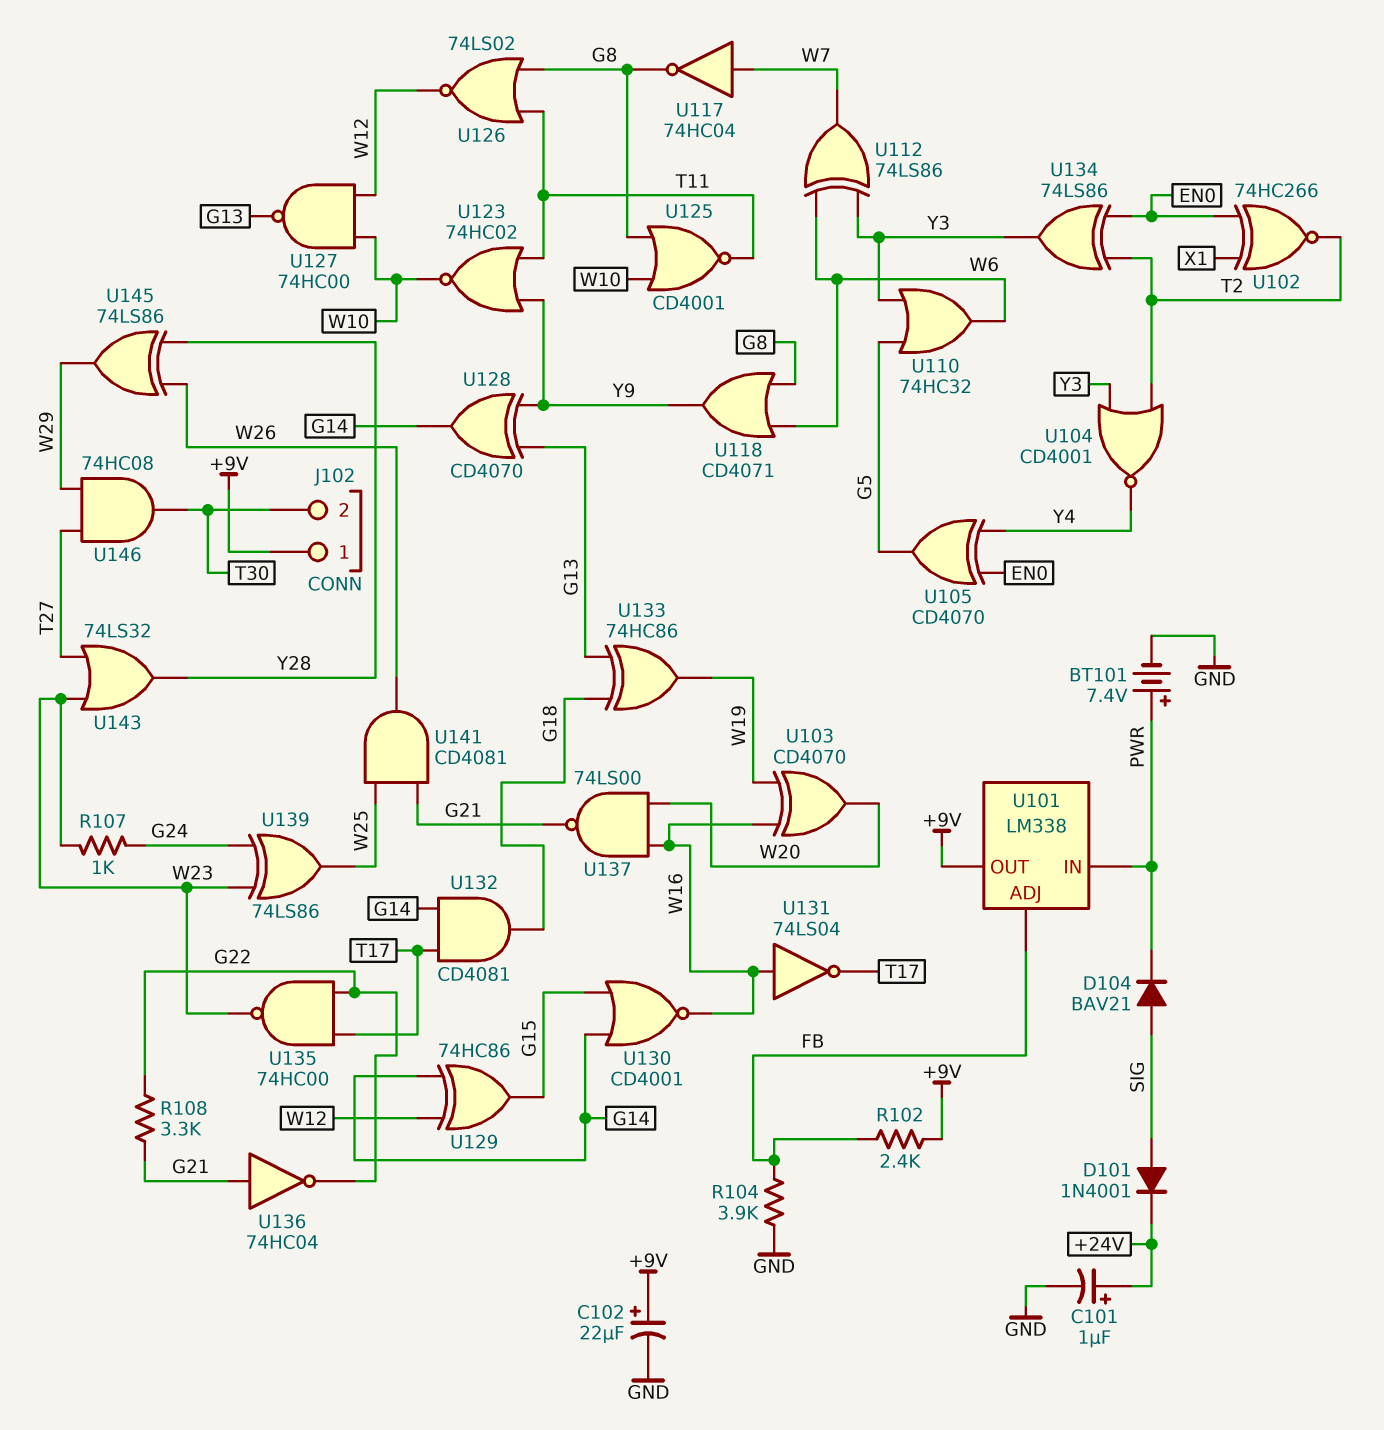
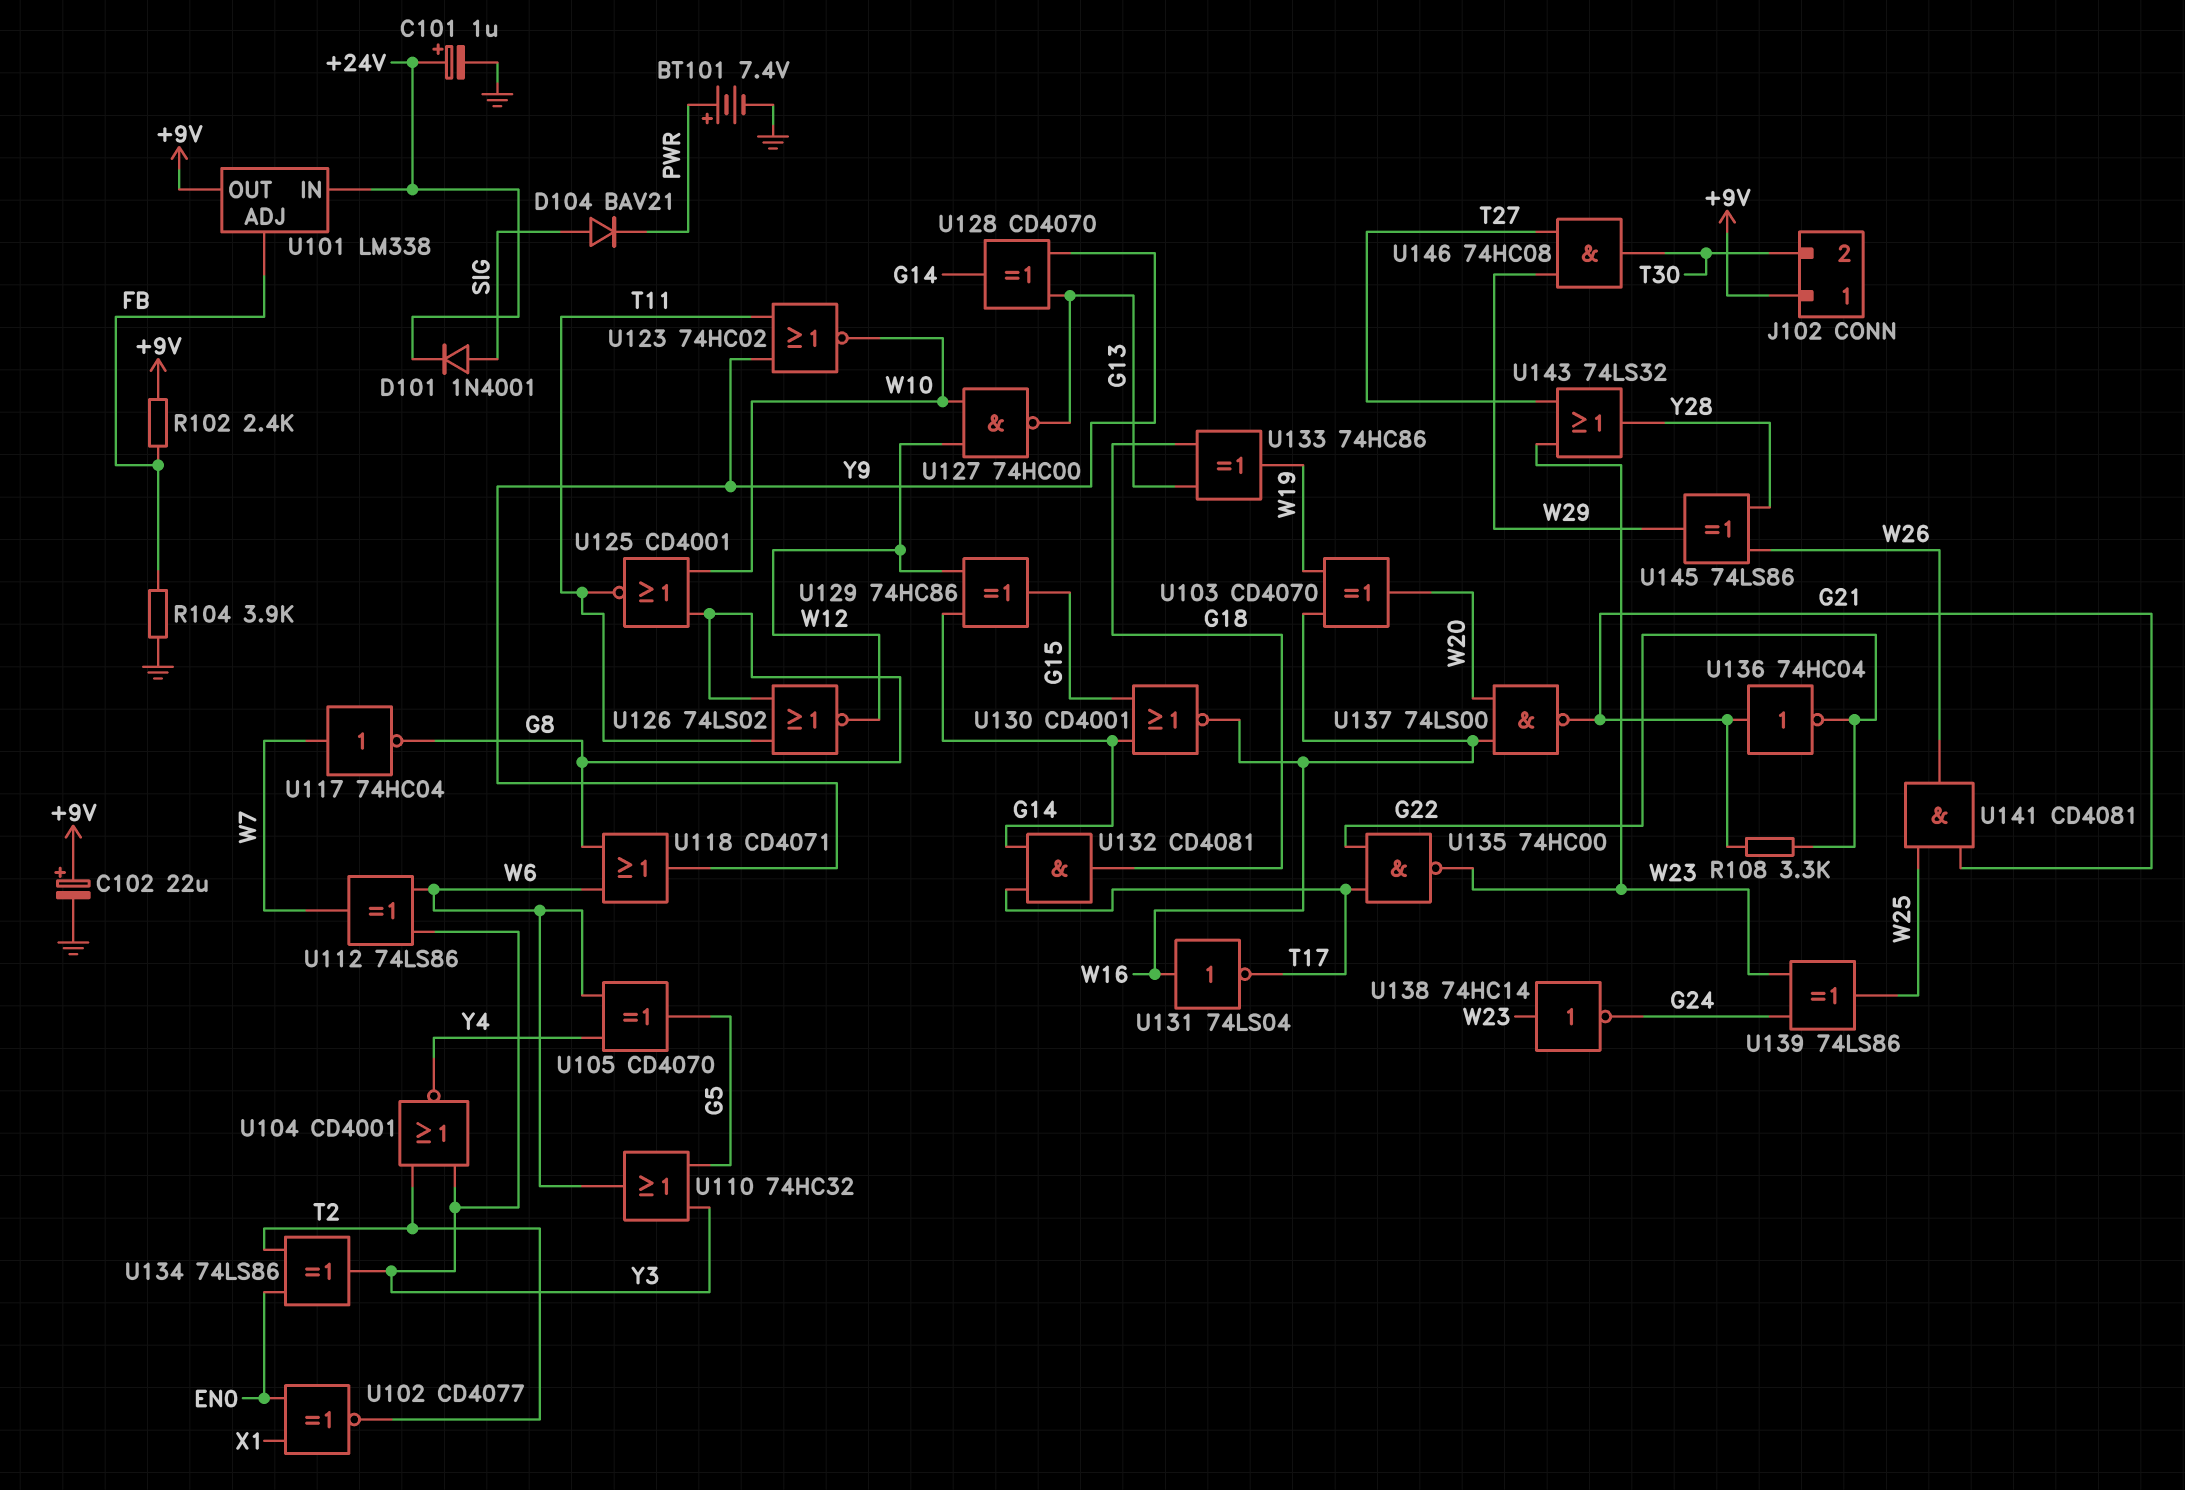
R107: 1k (G24, W23) -> none
U101 pin IN: PWR -> +24V
U102: XNOR 74HC266 (in EN0, in X1, out T2) -> XNOR CD4077 (in EN0, in X1, out T2)
U105: XOR CD4070 (in EN0, in Y4, out G5) -> XOR CD4070 (in W6, in Y4, out G5)
U138: none -> NOT 74HC14 (in W23, out G24)

